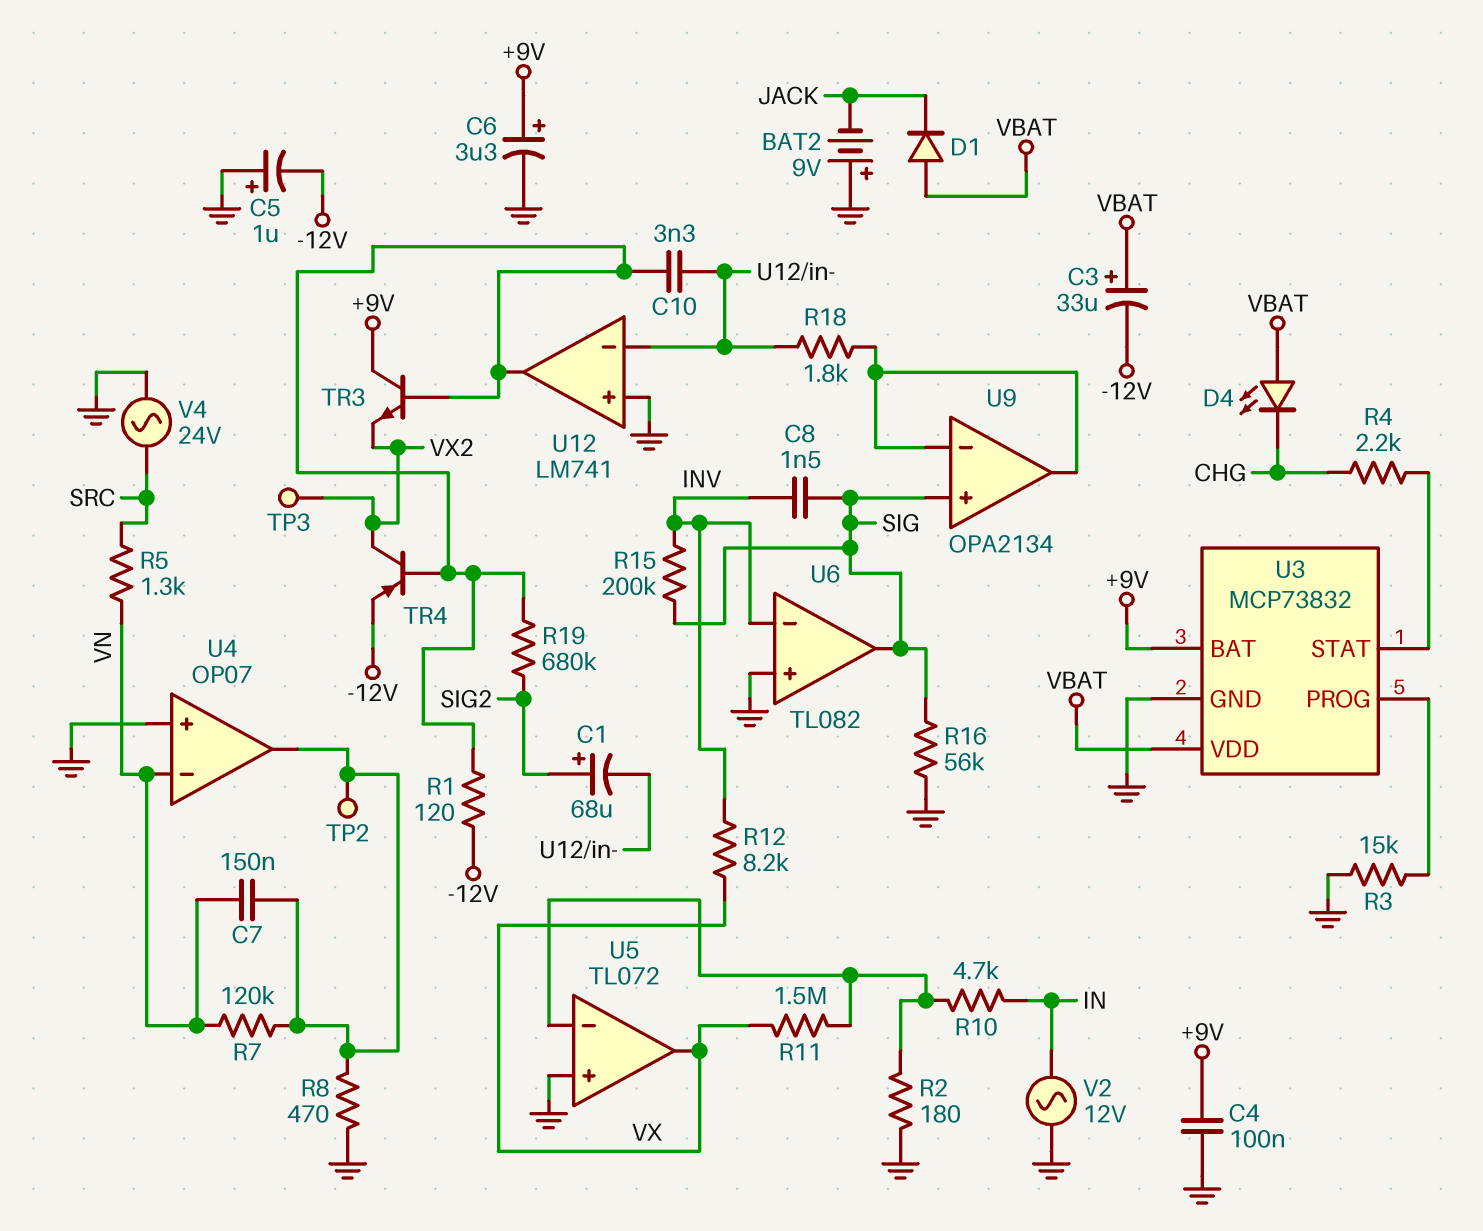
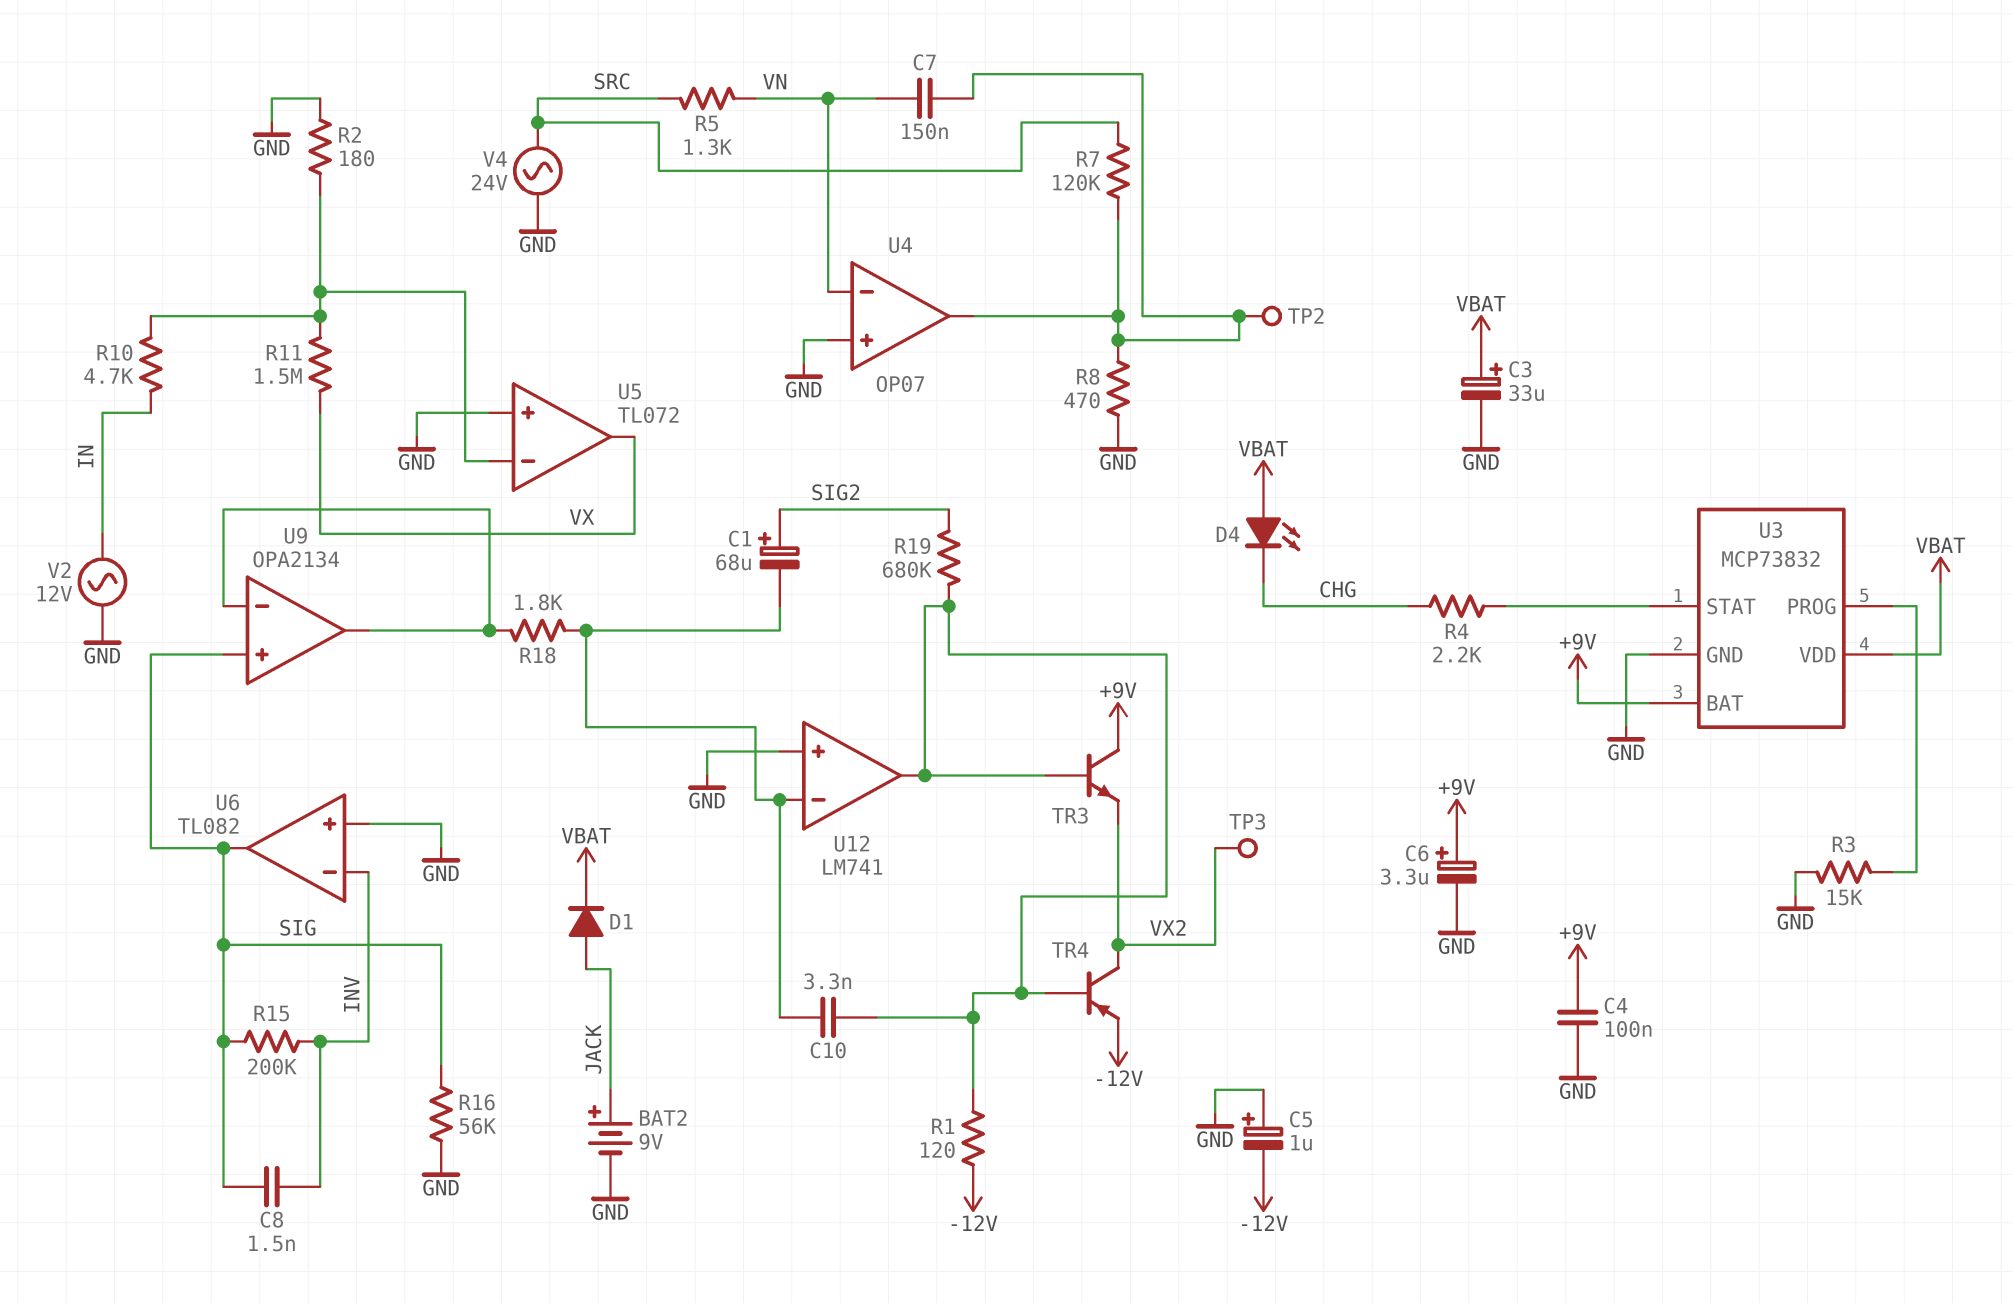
BAT2: 9V (plus GND, minus JACK) -> 9V (plus JACK, minus GND)
C3: 33uF (plus VBAT, minus -12V) -> 33uF (plus VBAT, minus GND)
D1: diode (A VBAT, K JACK) -> diode (A JACK, K VBAT)
R7: 120k (U4/out, VN) -> 120k (SRC, U4/out)
R12: 8.2k (INV, VX) -> none

